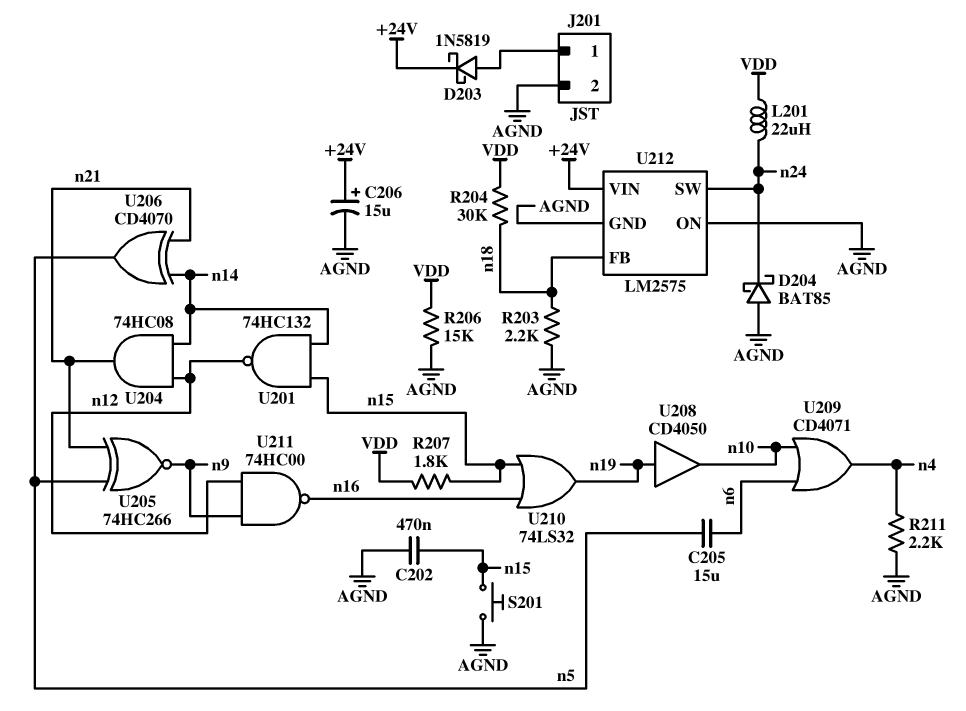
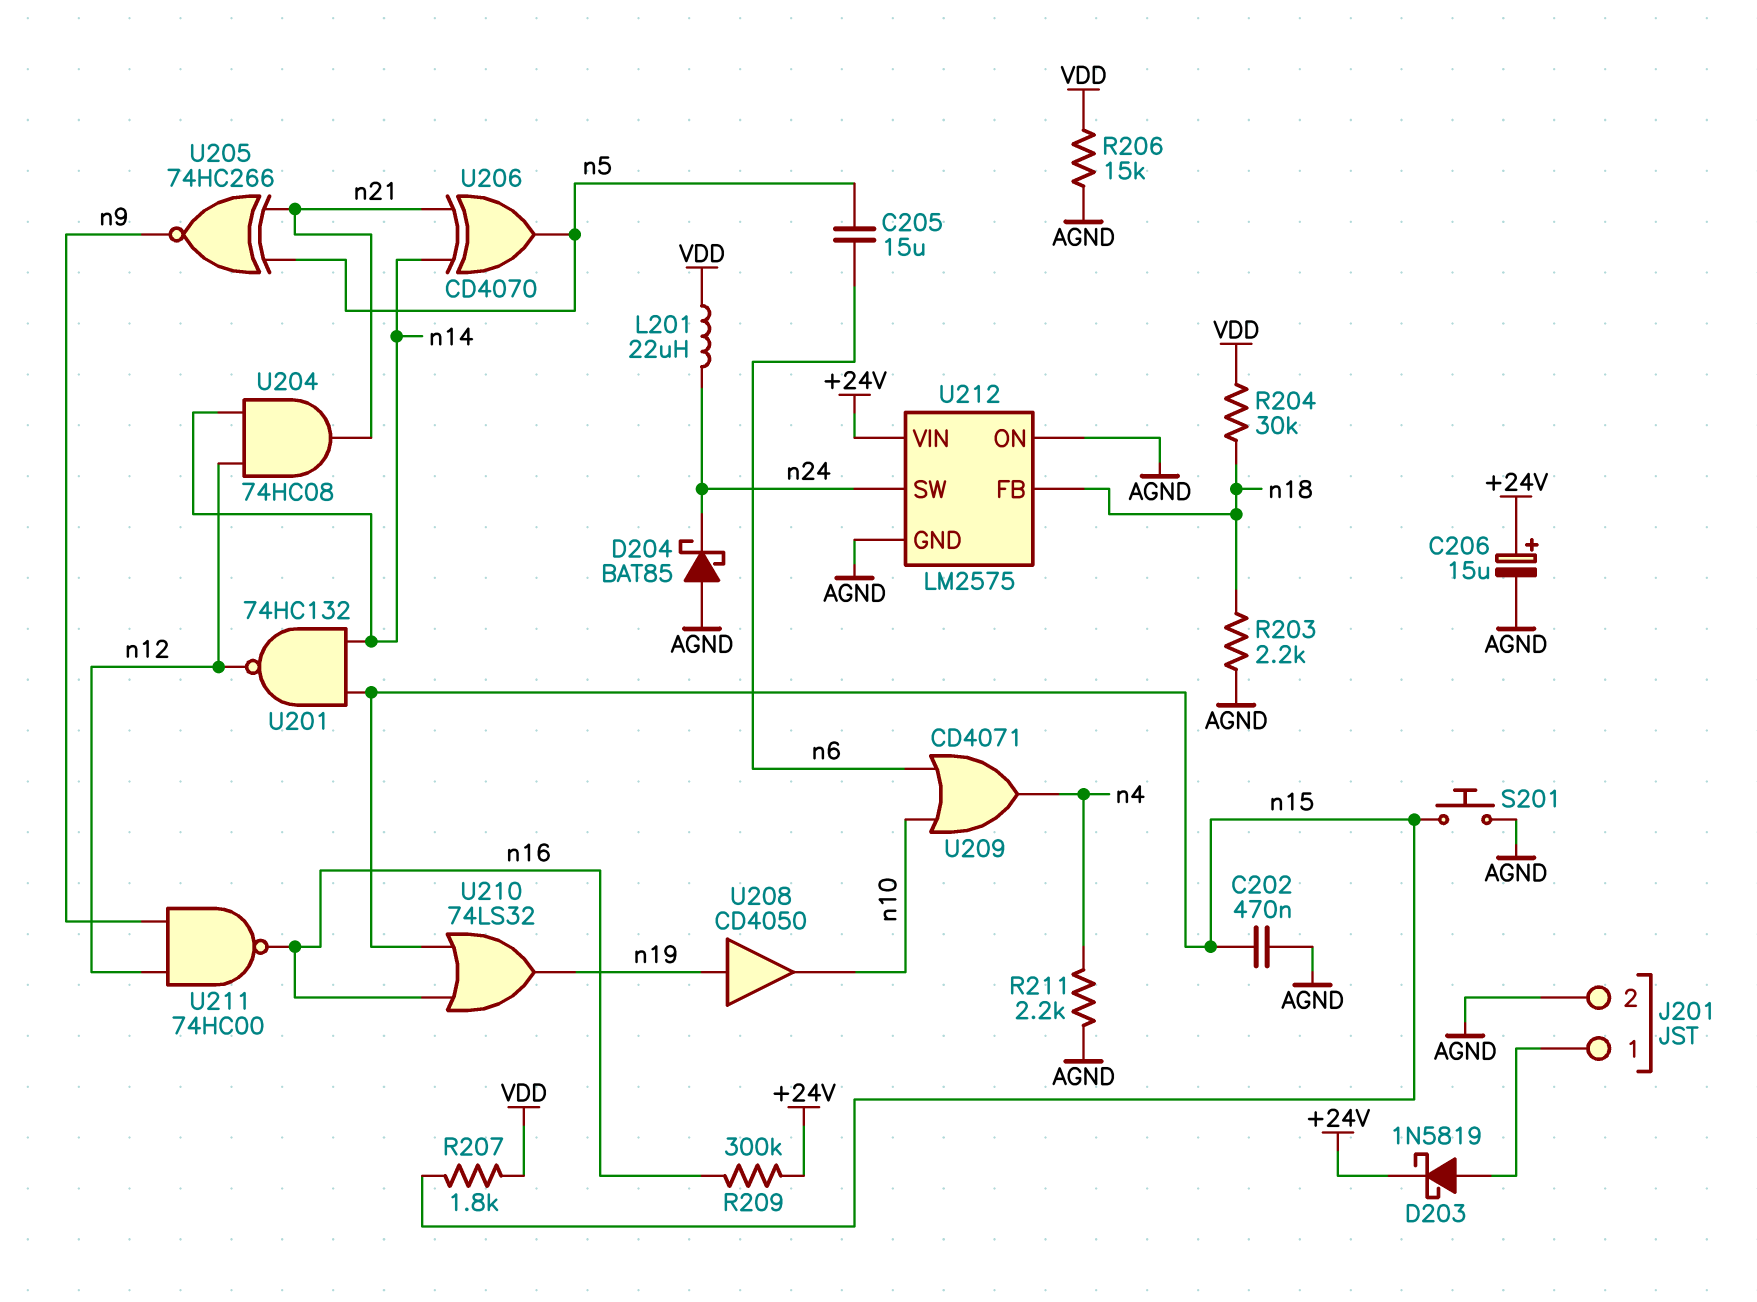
R209: none -> 300k (+24V, n16)

